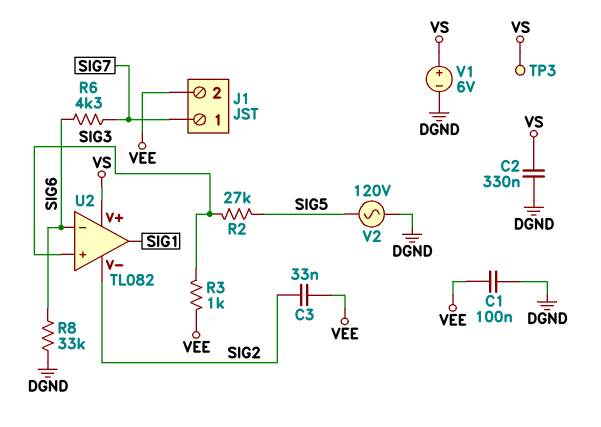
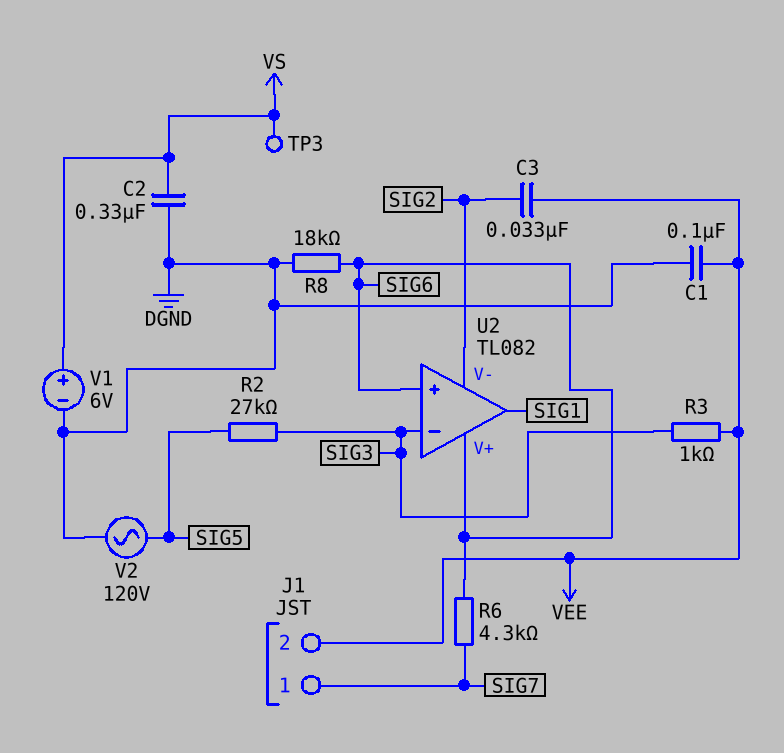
R8: 33k (DGND, SIG6) -> 18k (DGND, SIG6)
U2 pin V+: VS -> SIG6
U2 pin in+: SIG3 -> SIG6
U2 pin in-: SIG6 -> SIG3

